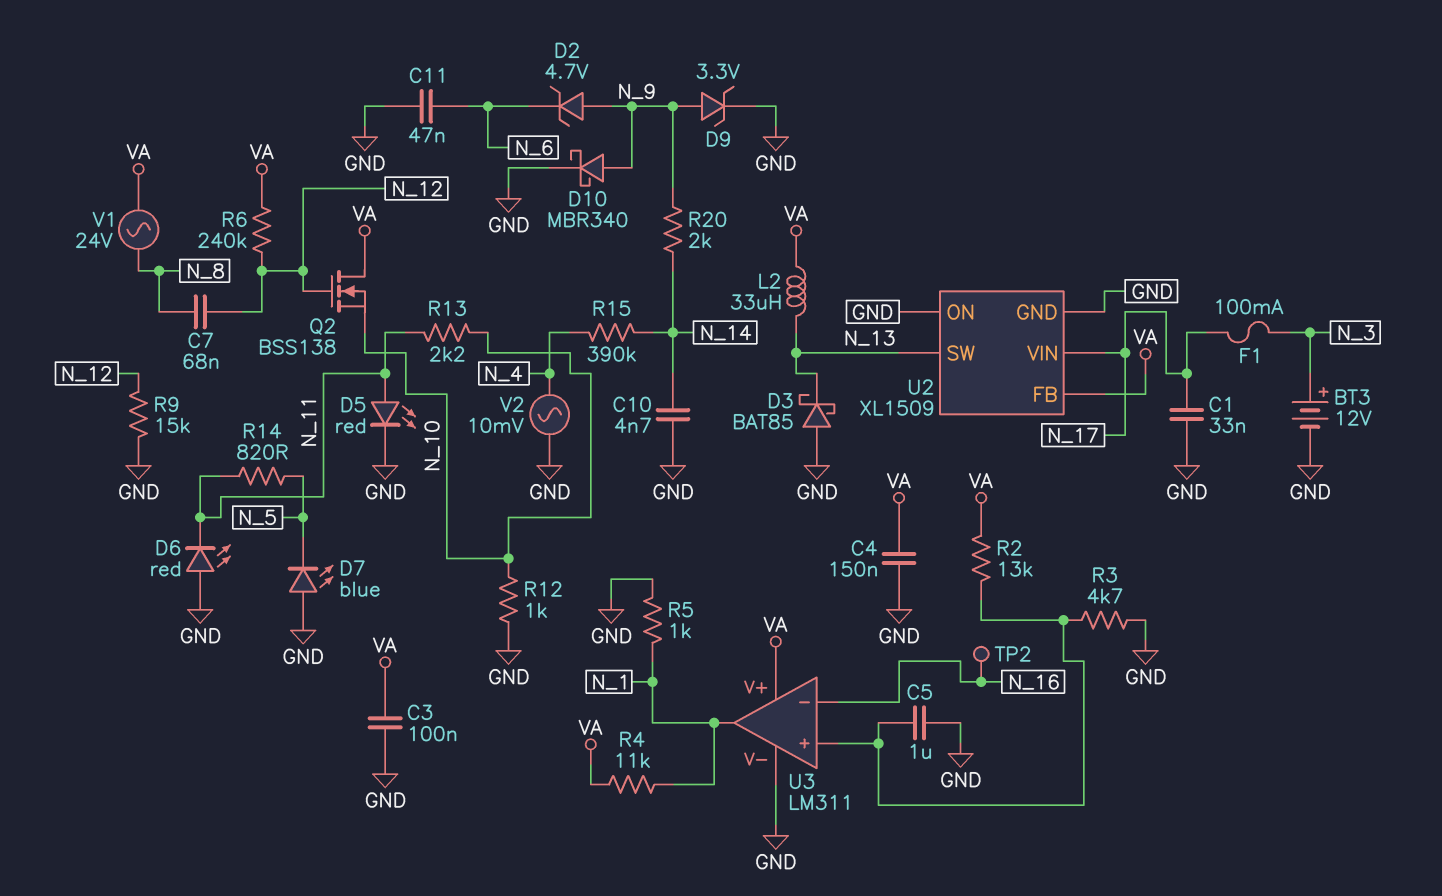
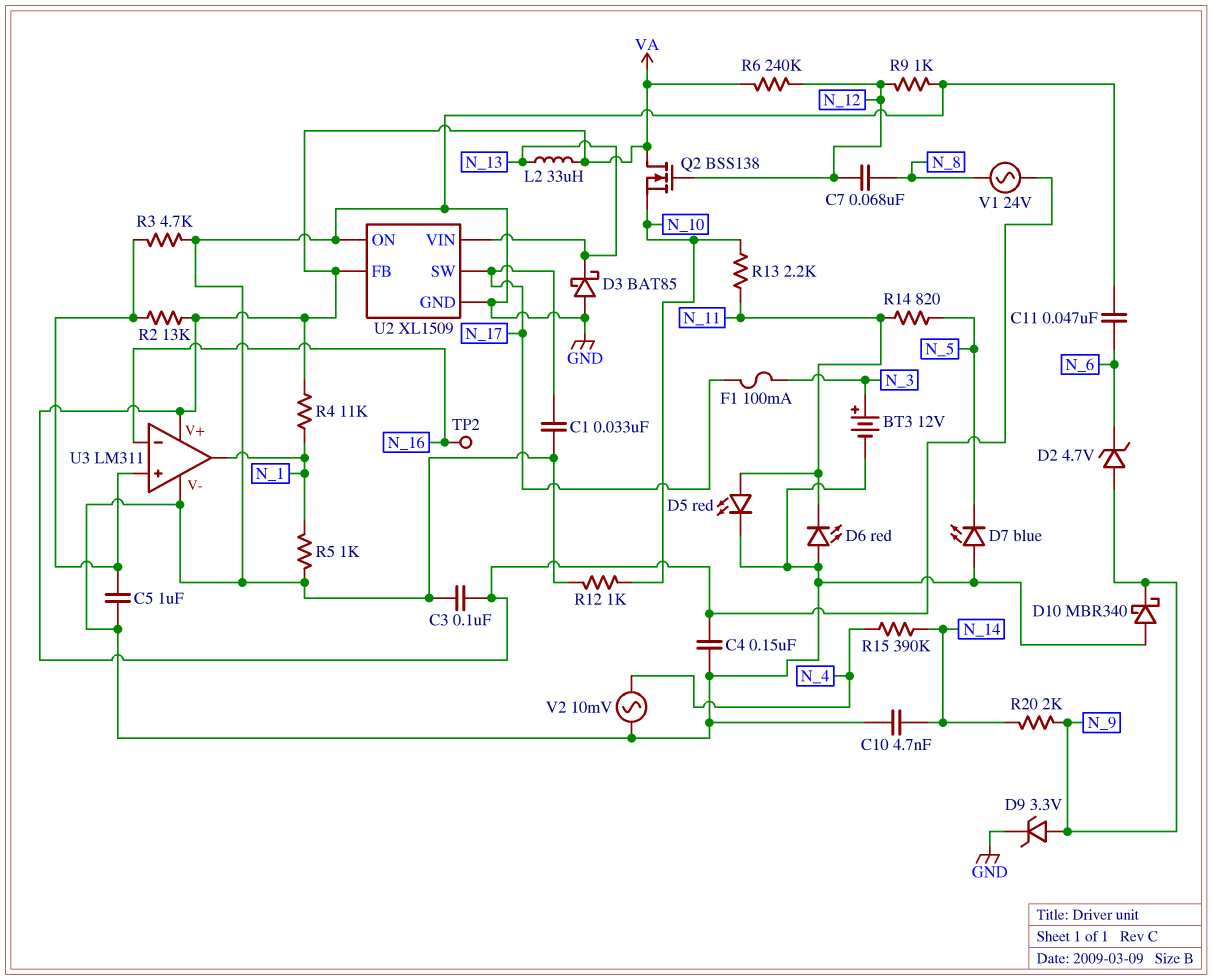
D10: schottky MBR340 (A N_9, K GND) -> schottky MBR340 (A GND, K N_9)
R9: 15k (GND, N_12) -> 1k (GND, N_12)
U2 pin SW: N_13 -> N_17
U2 pin VIN: N_17 -> N_13

